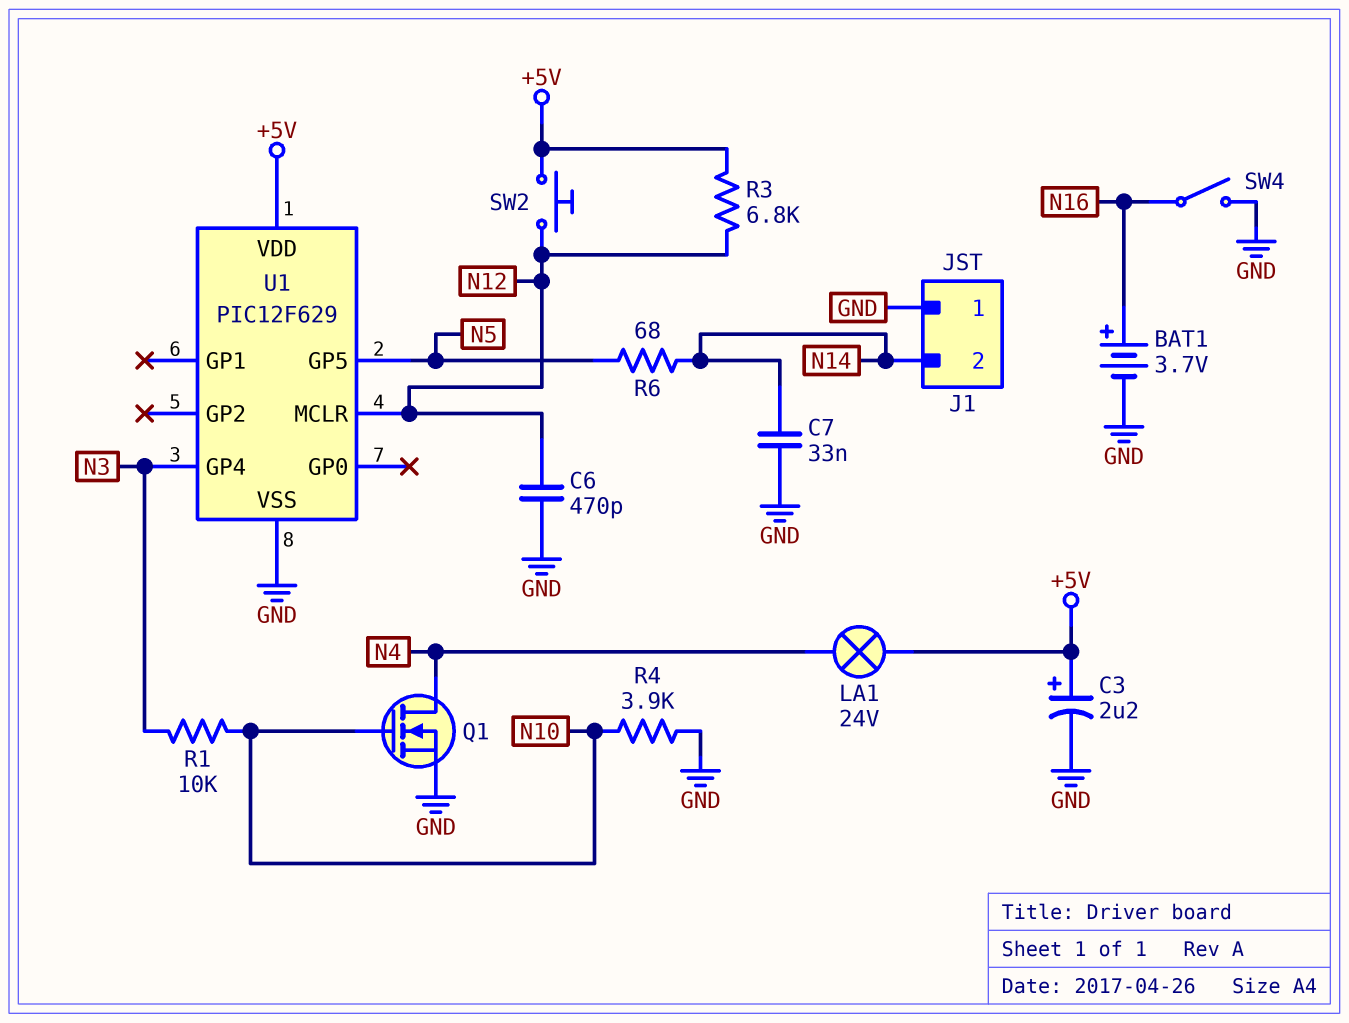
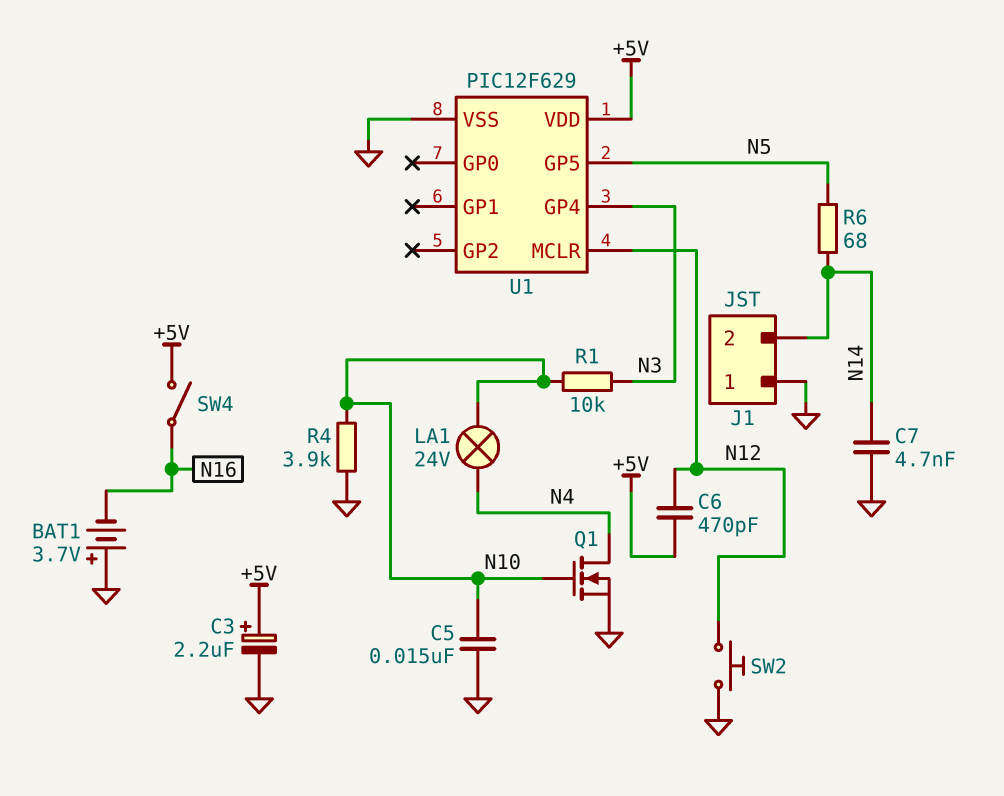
BAT1: 3.7V (plus N16, minus GND) -> 3.7V (plus GND, minus N16)
C5: none -> 15nF (GND, N10)
C6: 470pF (GND, N12) -> 470pF (+5V, N12)
C7: 33nF (GND, N14) -> 4.7nF (GND, N14)
LA1: lamp 24V (+5V, N4) -> lamp 24V (N4, N10)
R3: 6.8k (+5V, N12) -> none
SW2: button (+5V, N12) -> button (GND, N12)
SW4: switch (GND, N16) -> switch (+5V, N16)

